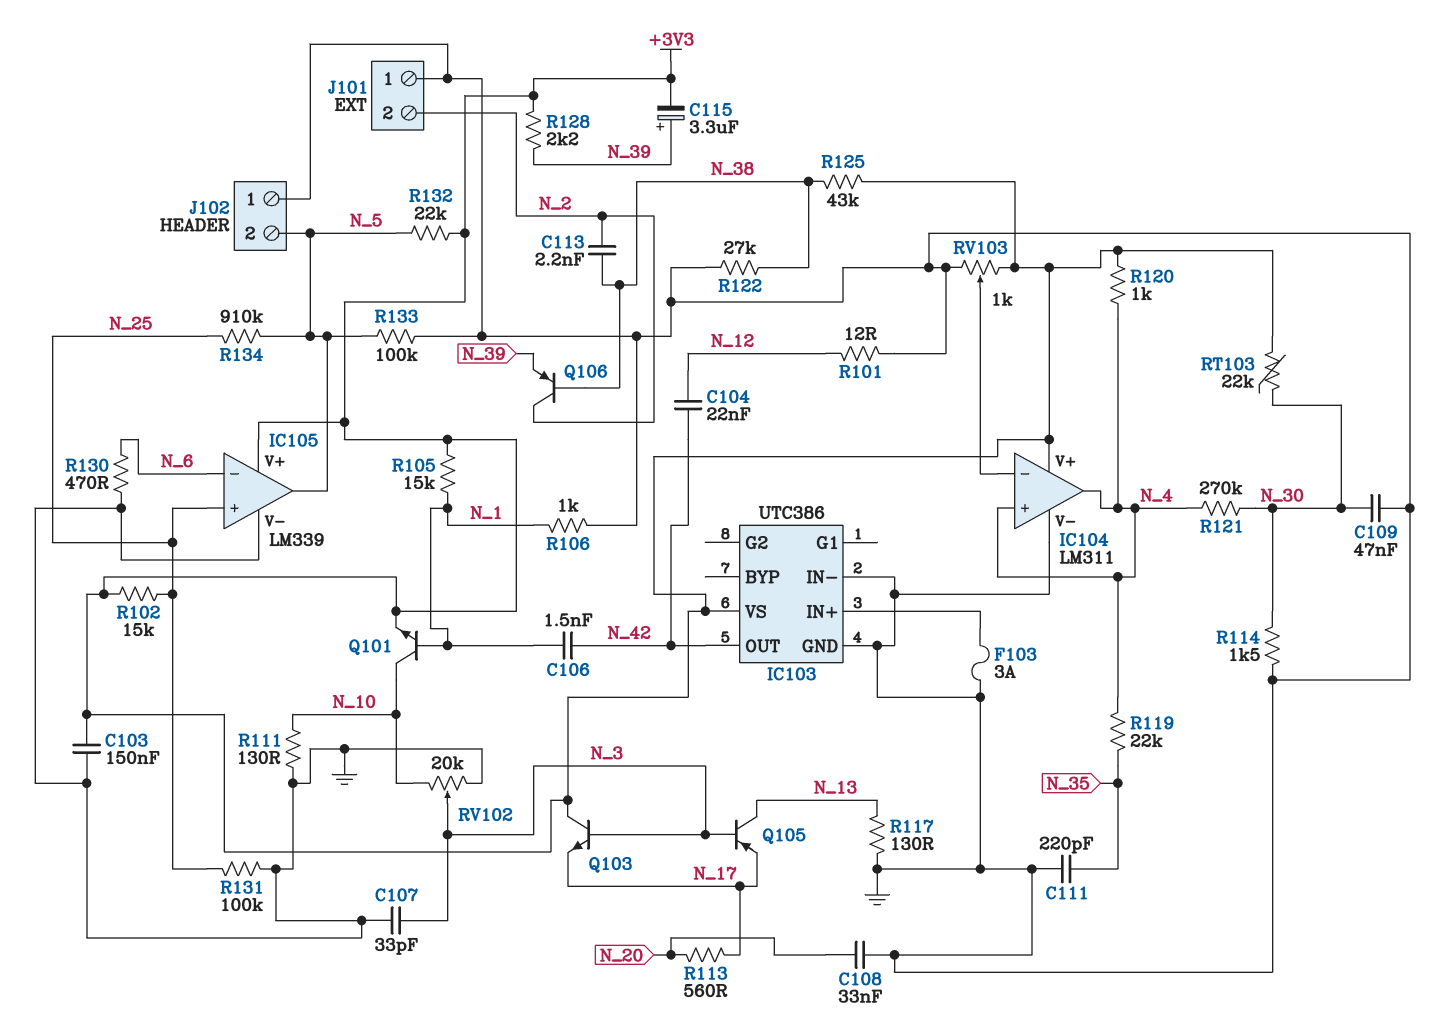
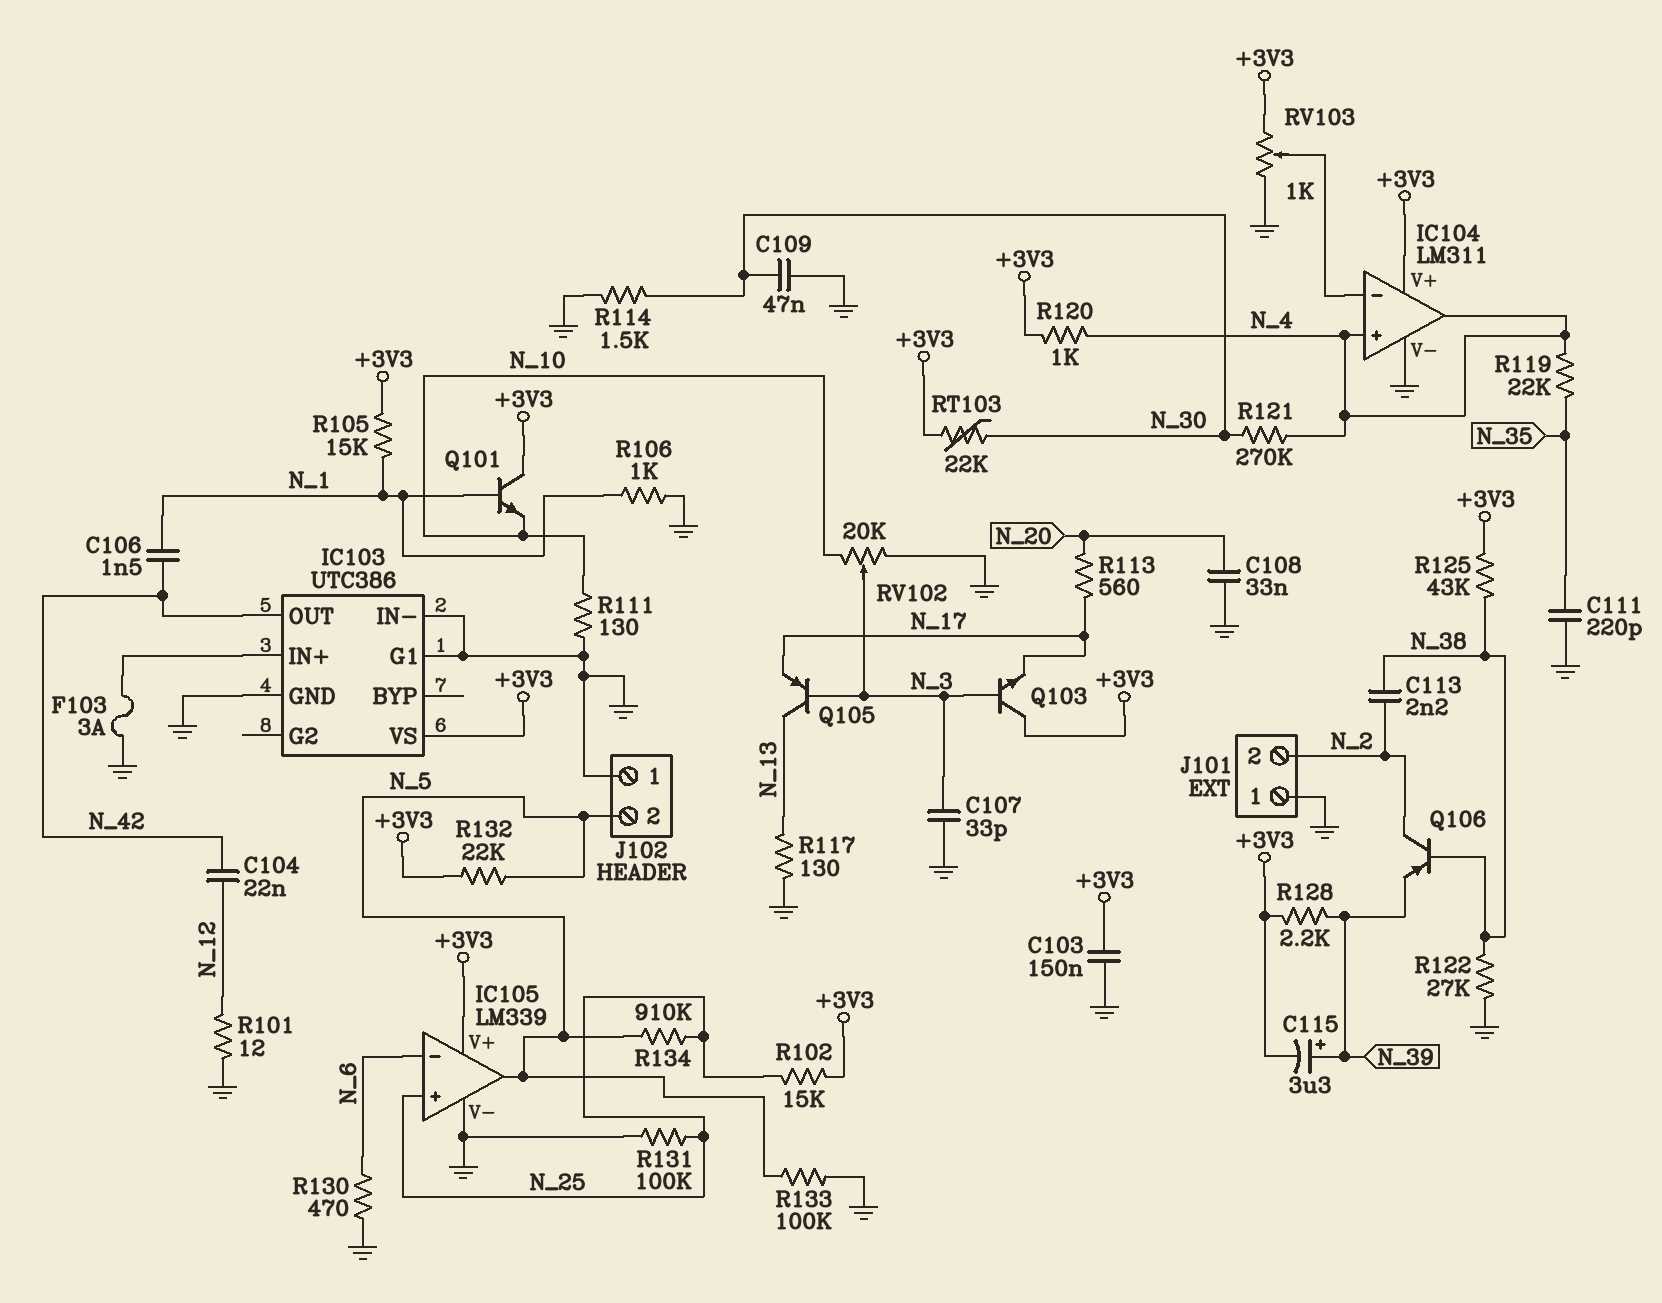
IC103 pin G1: none -> GND
Q101: NPN (B N_1, C N_10, E +3V3) -> NPN (B N_1, C +3V3, E N_10)

